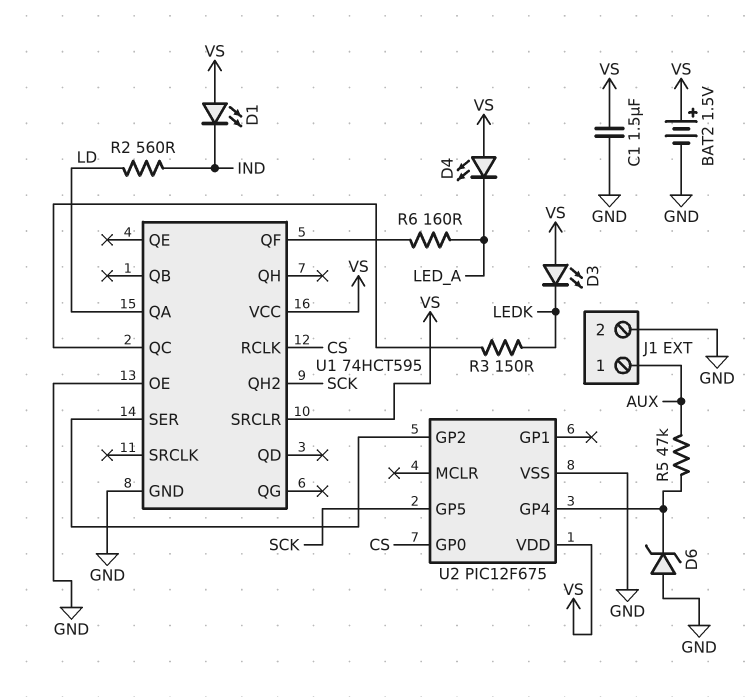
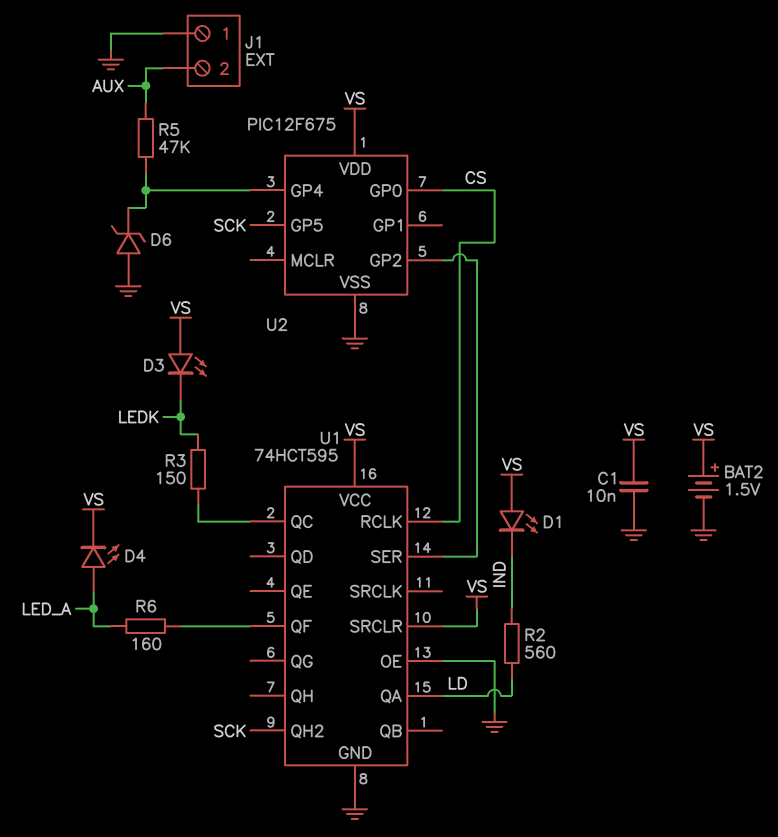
C1: 1.5uF (GND, VS) -> 10nF (GND, VS)
D4: LED (A VS, K LED_A) -> LED (A LED_A, K VS)
J1 pin 1: AUX -> GND
J1 pin 2: GND -> AUX

